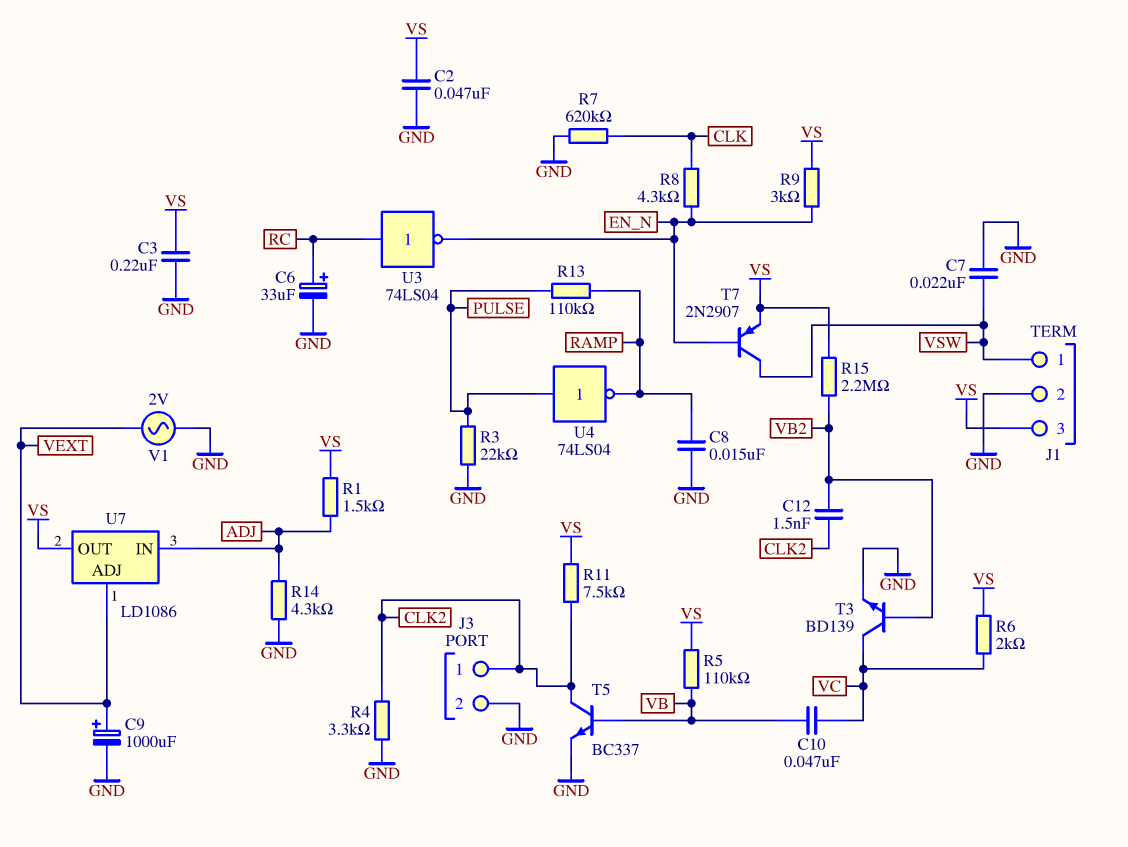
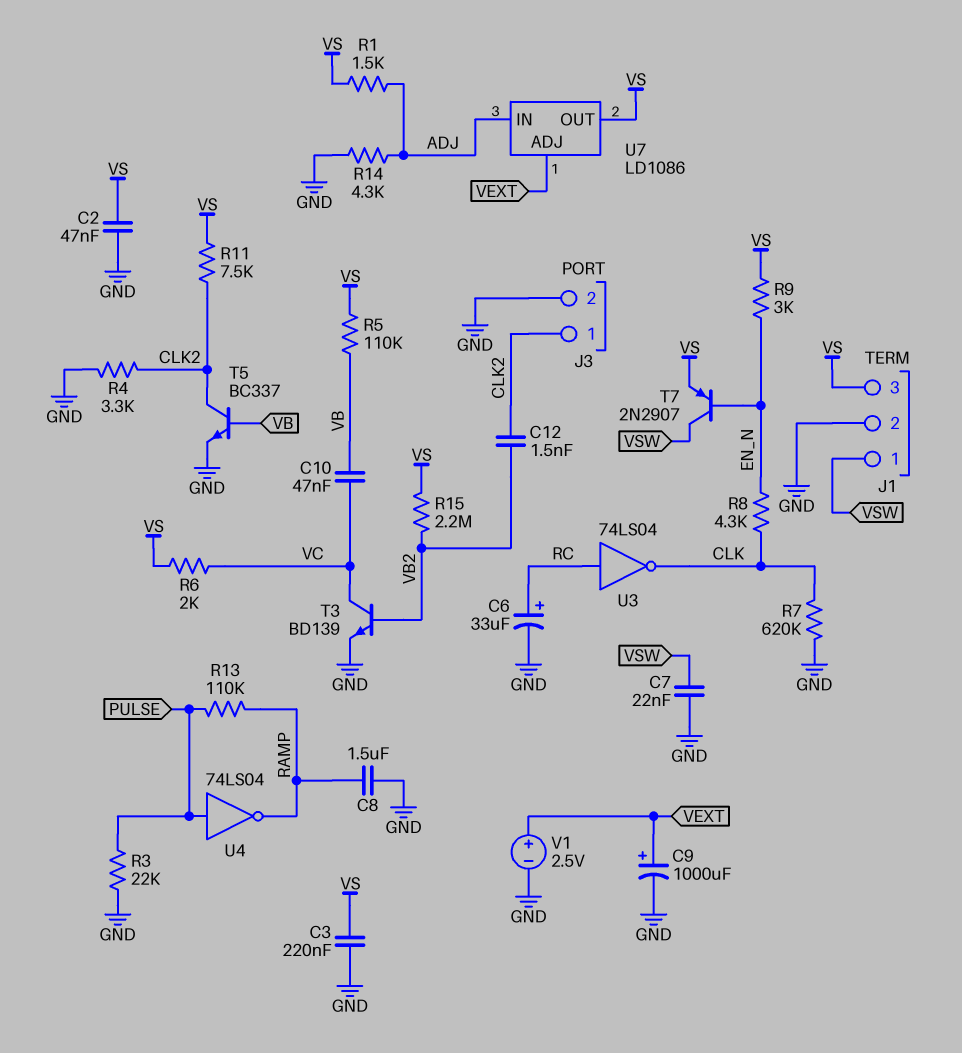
C8: 15nF (GND, RAMP) -> 1.5uF (GND, RAMP)
U3: NOT 74LS04 (in RC, out EN_N) -> NOT 74LS04 (in RC, out CLK)
V1: AC 2V (GND, VEXT) -> 2.5V (plus VEXT, minus GND)

